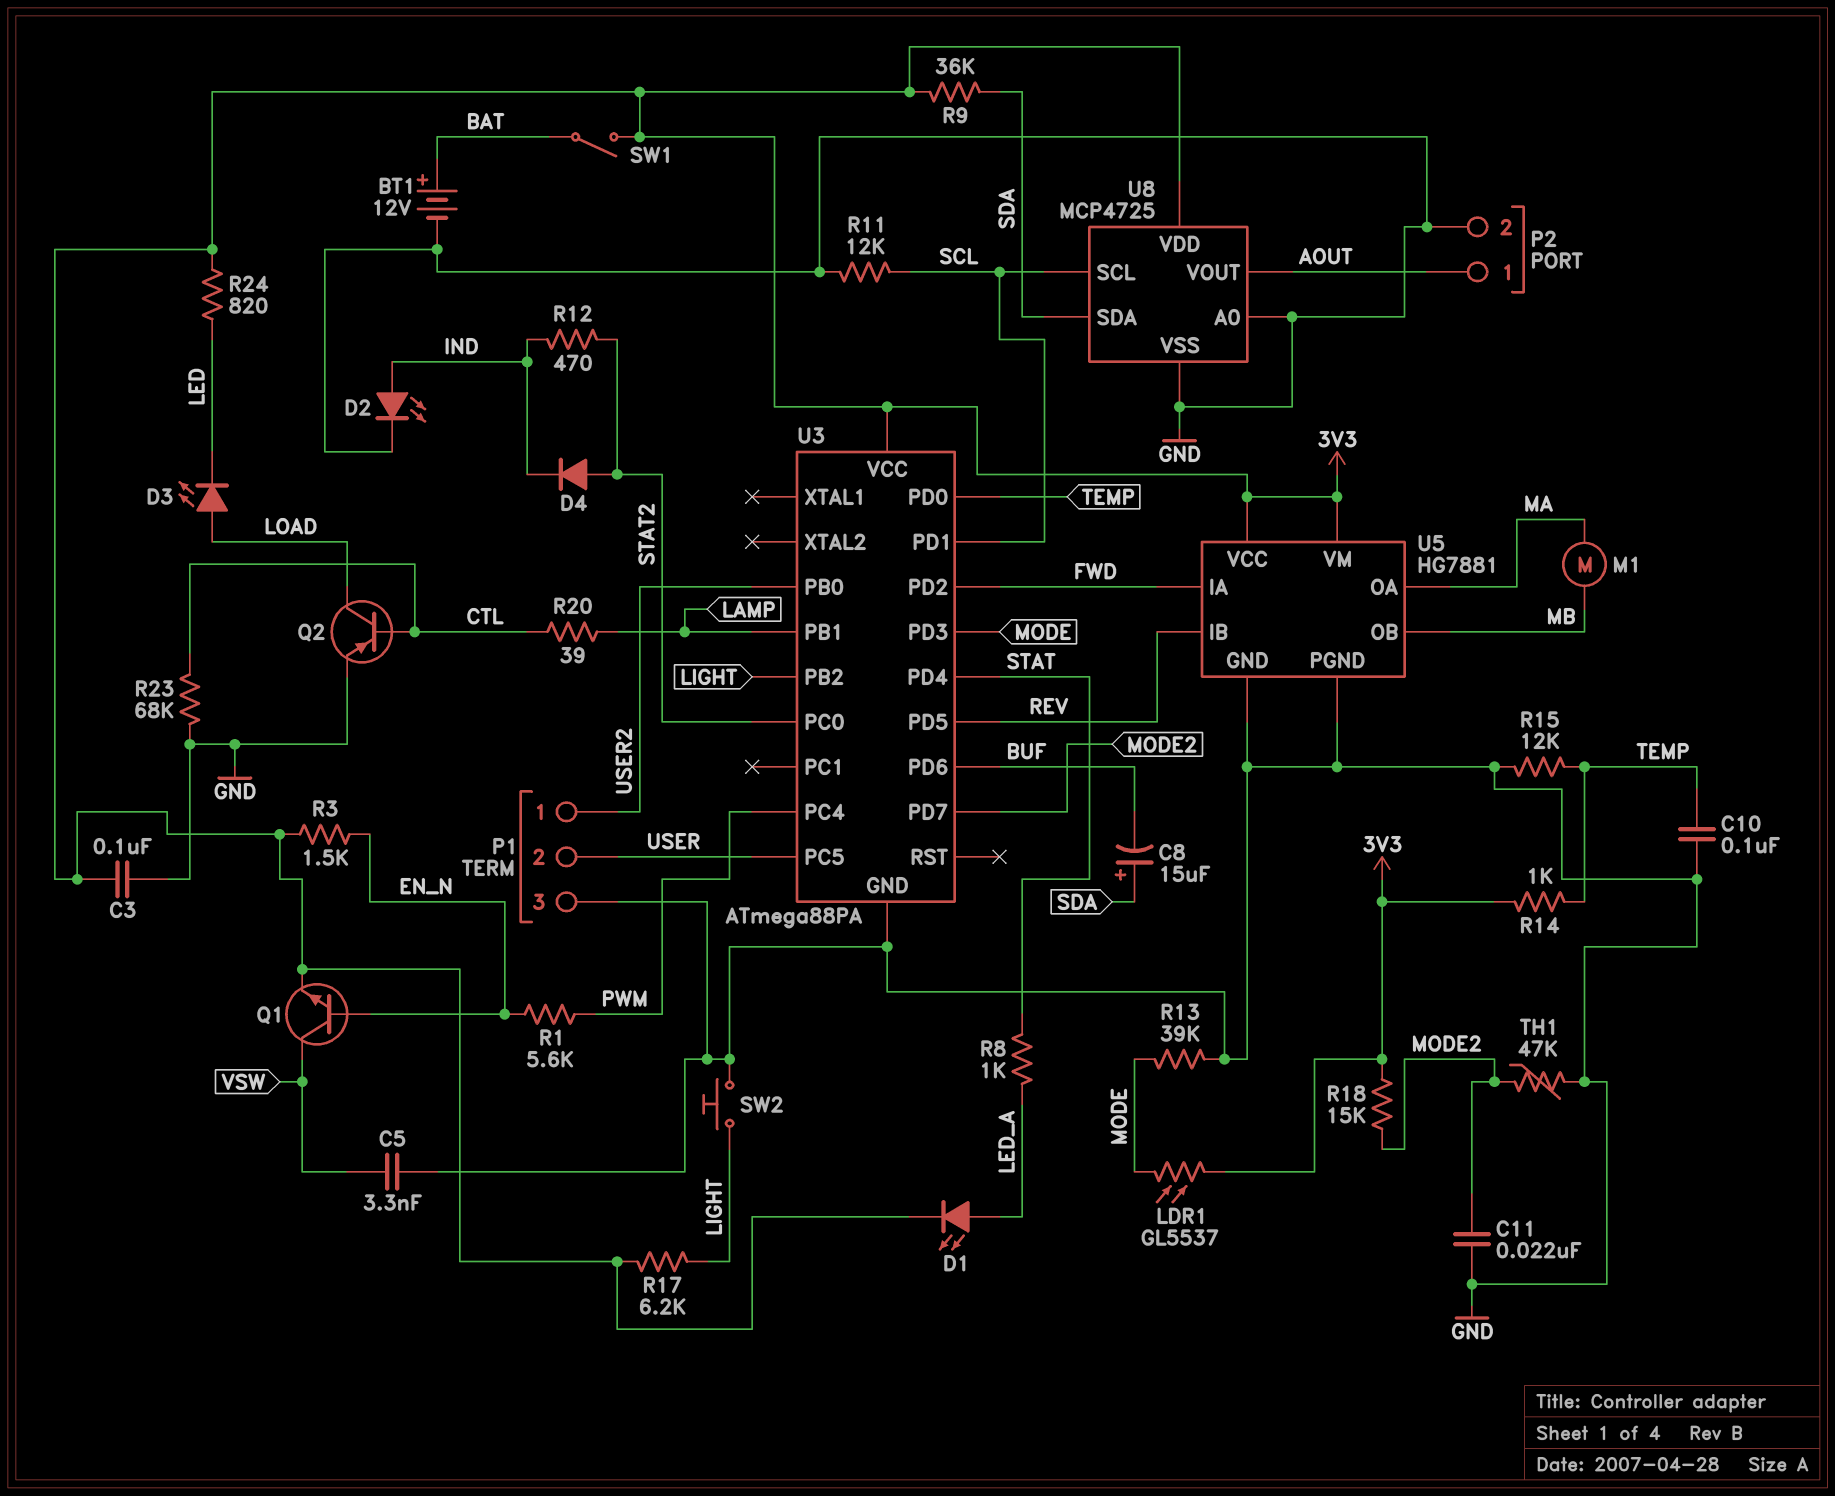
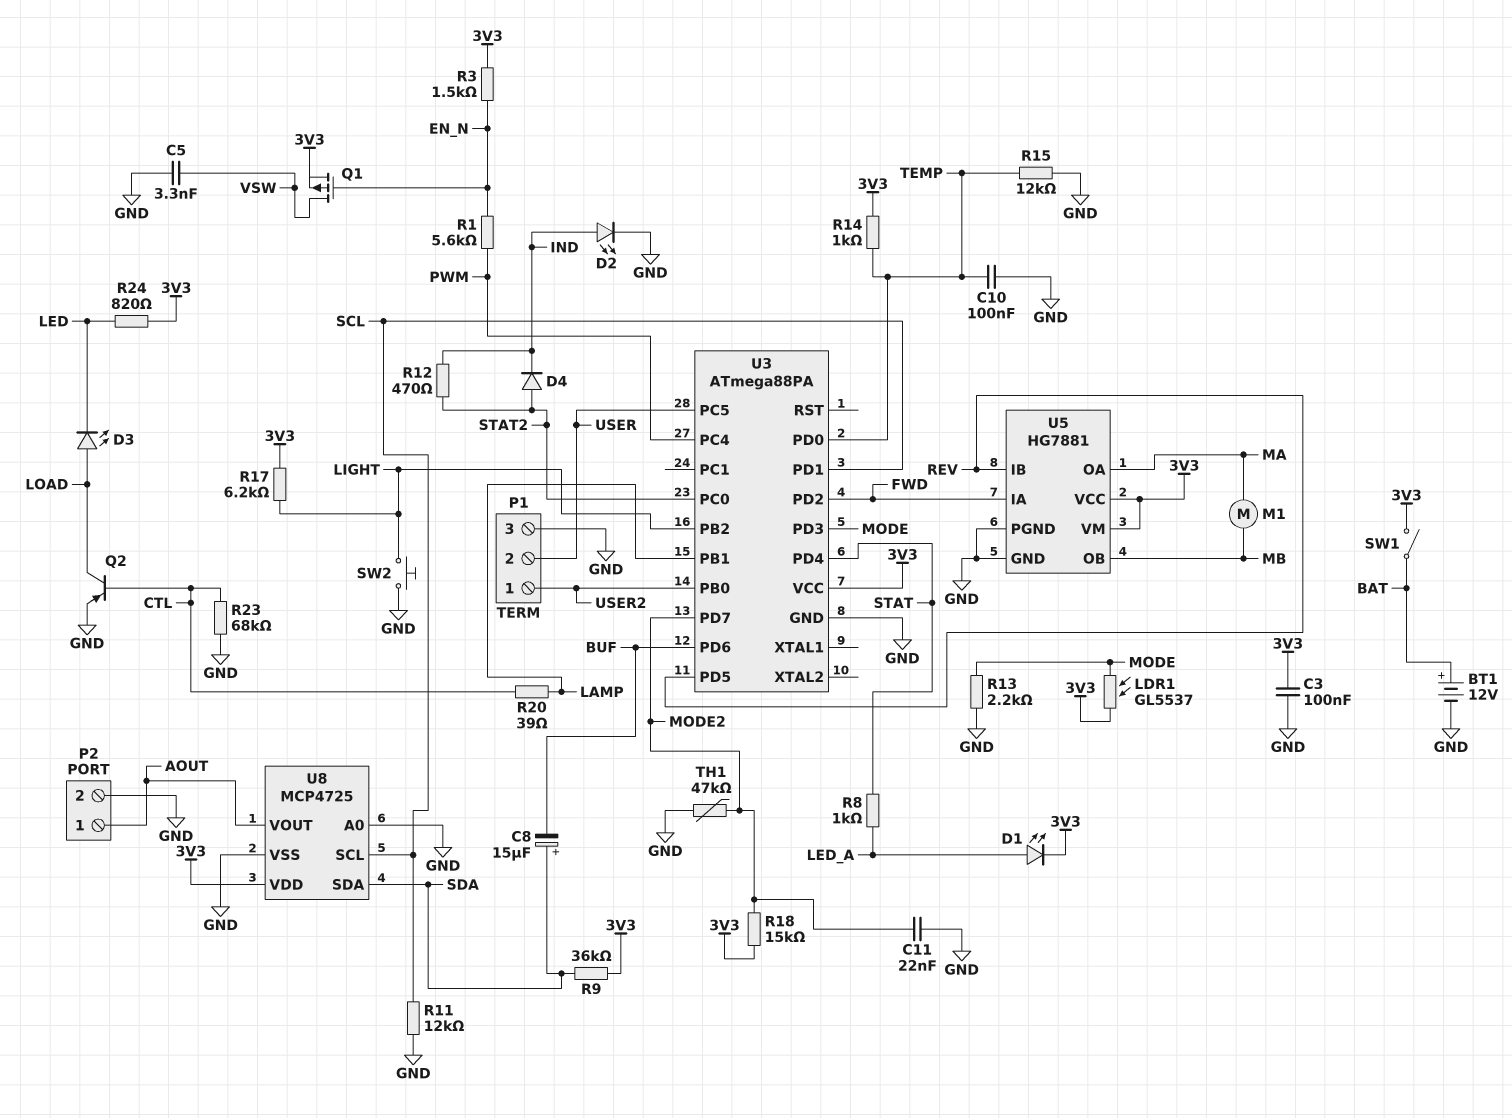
Q1: NPN (B EN_N, C VSW, E 3V3) -> PMOS (G EN_N, D VSW, S 3V3)
R13: 39k (GND, MODE) -> 2.2k (GND, MODE)

